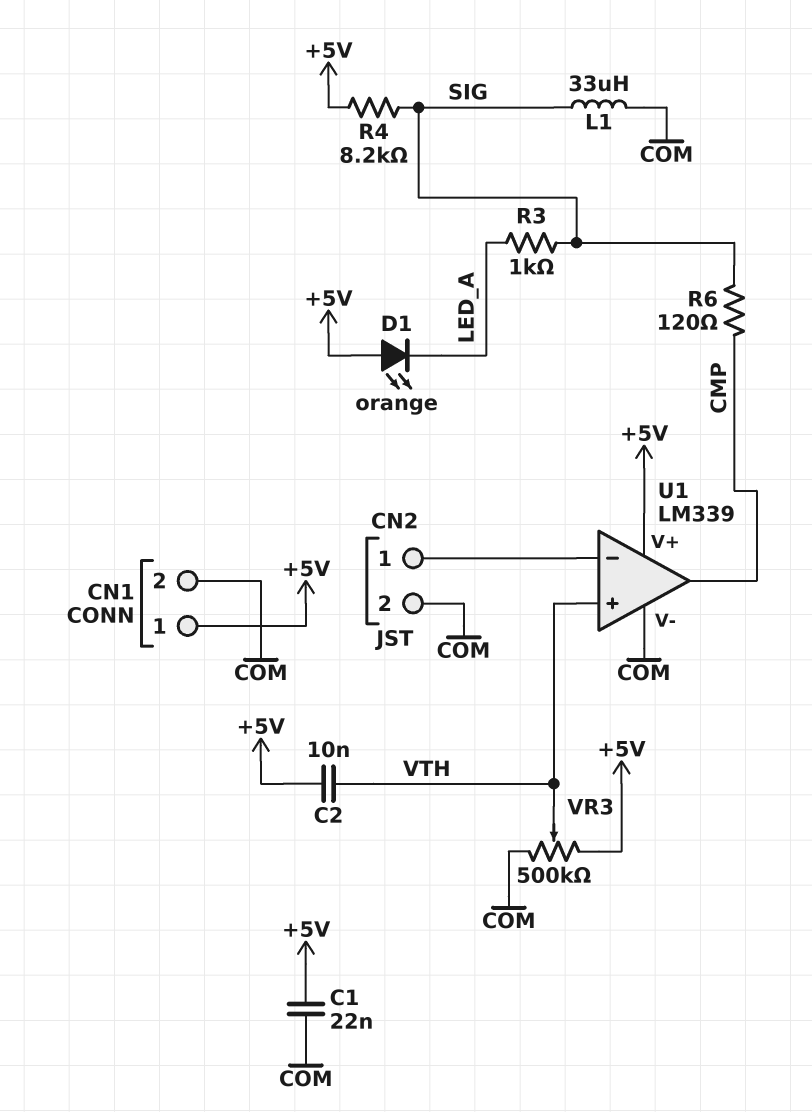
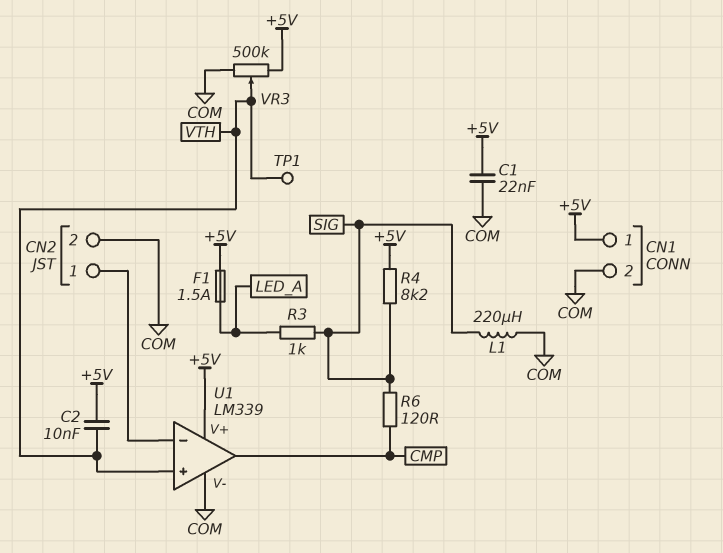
D1: LED orange (A +5V, K LED_A) -> none
F1: none -> 1.5A (+5V, LED_A)
L1: 33uH (COM, SIG) -> 220uH (COM, SIG)
TP1: none -> test point (VTH)

